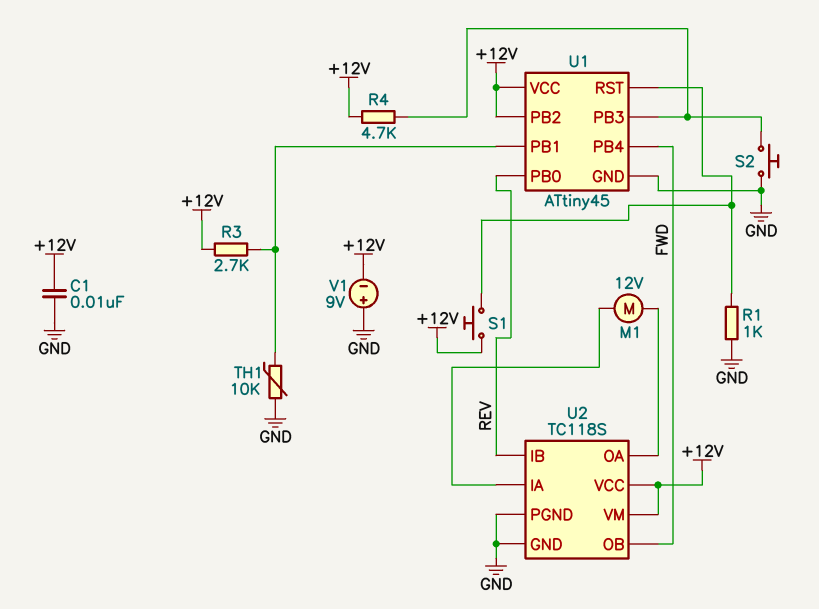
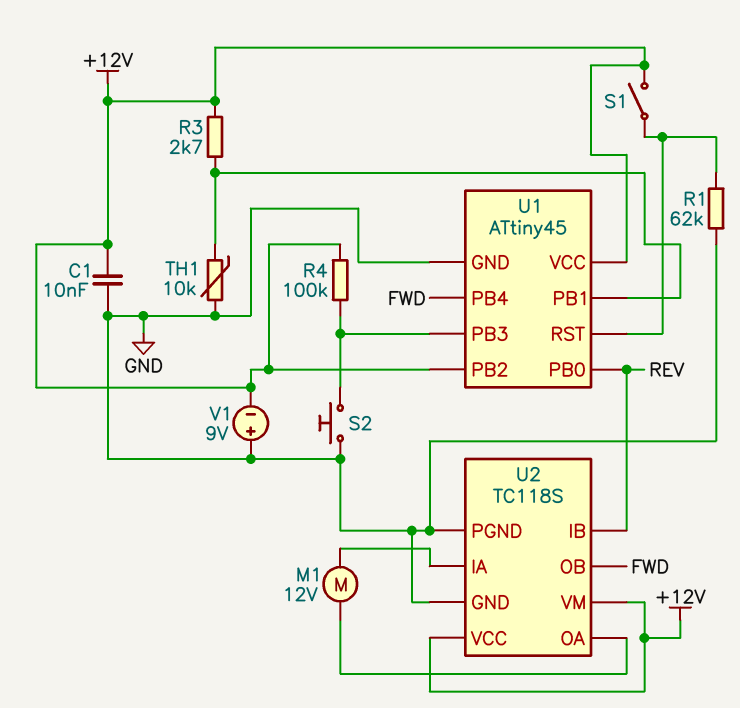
R1: 1k (GND, U1/RST) -> 62k (GND, U1/RST)
R4: 4.7k (+12V, U1/PB3) -> 100k (+12V, U1/PB3)
S1: button (+12V, U1/RST) -> switch (+12V, U1/RST)

